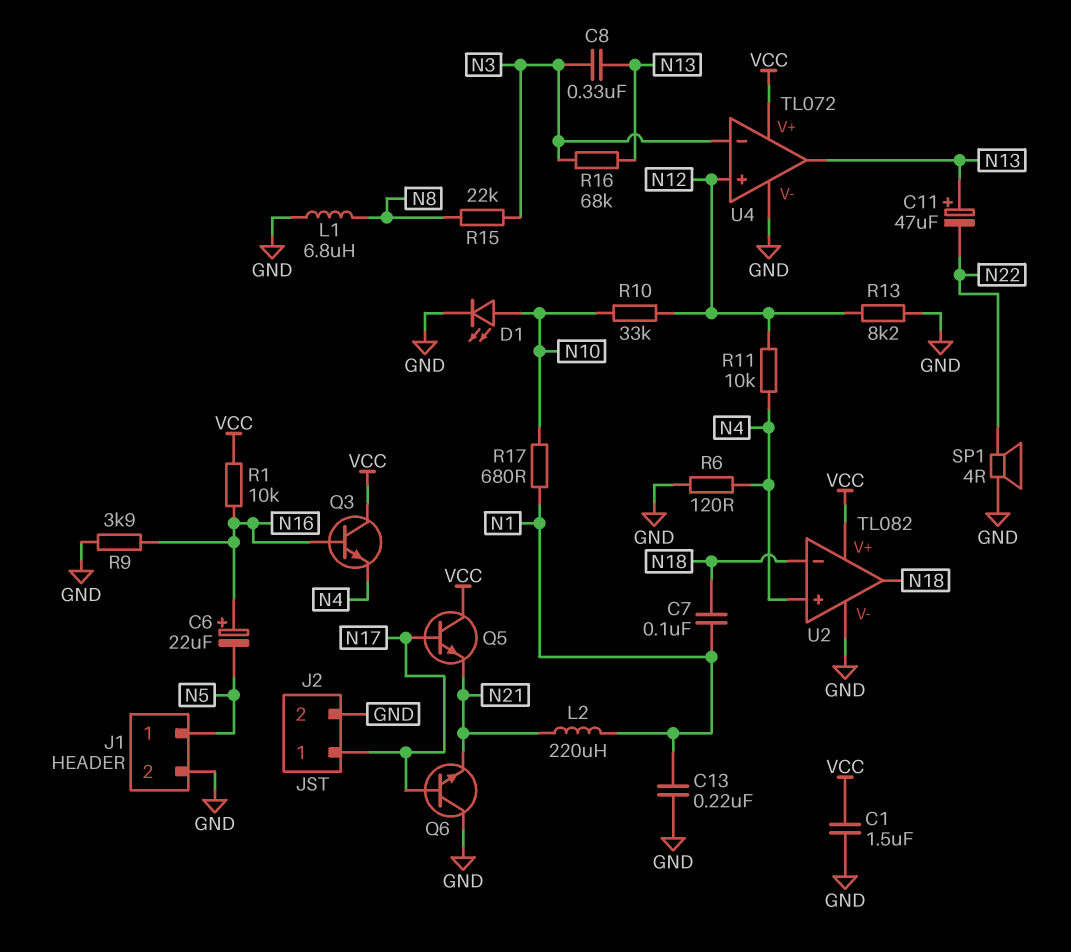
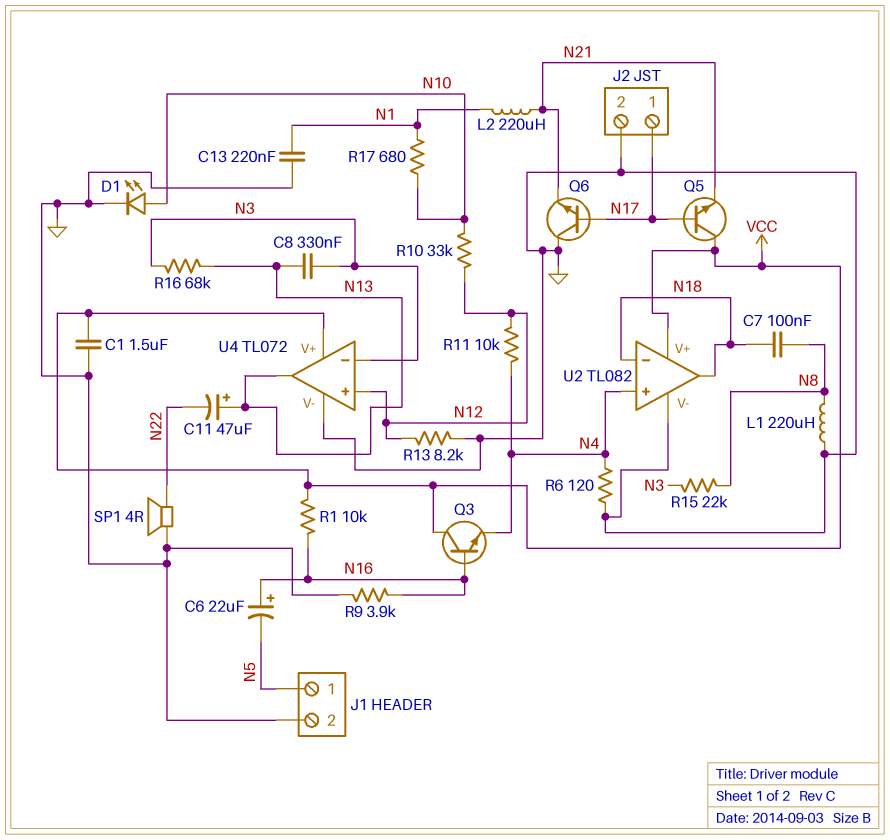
C7: 100nF (N1, N18) -> 100nF (N8, N18)
L1: 6.8uH (GND, N8) -> 220uH (GND, N8)

